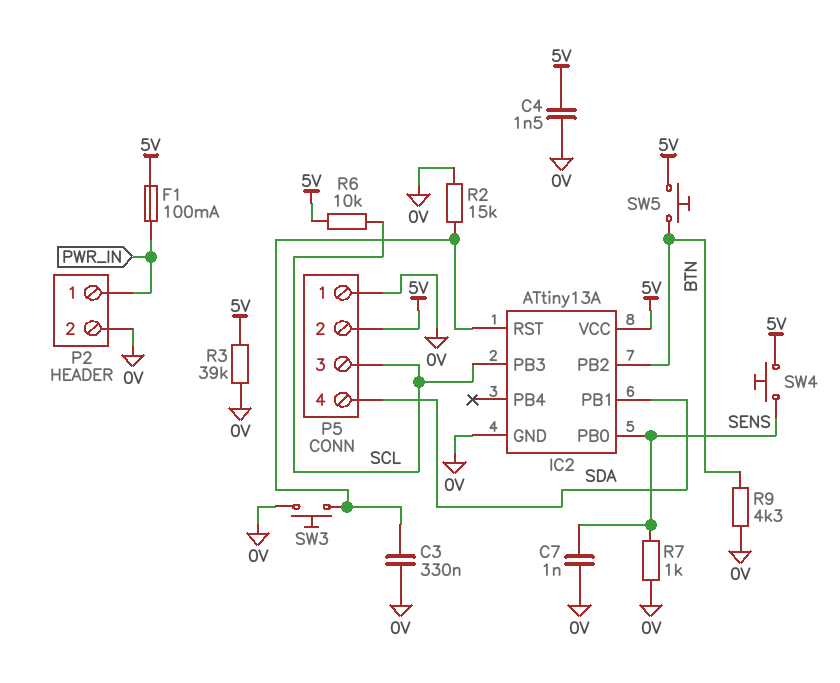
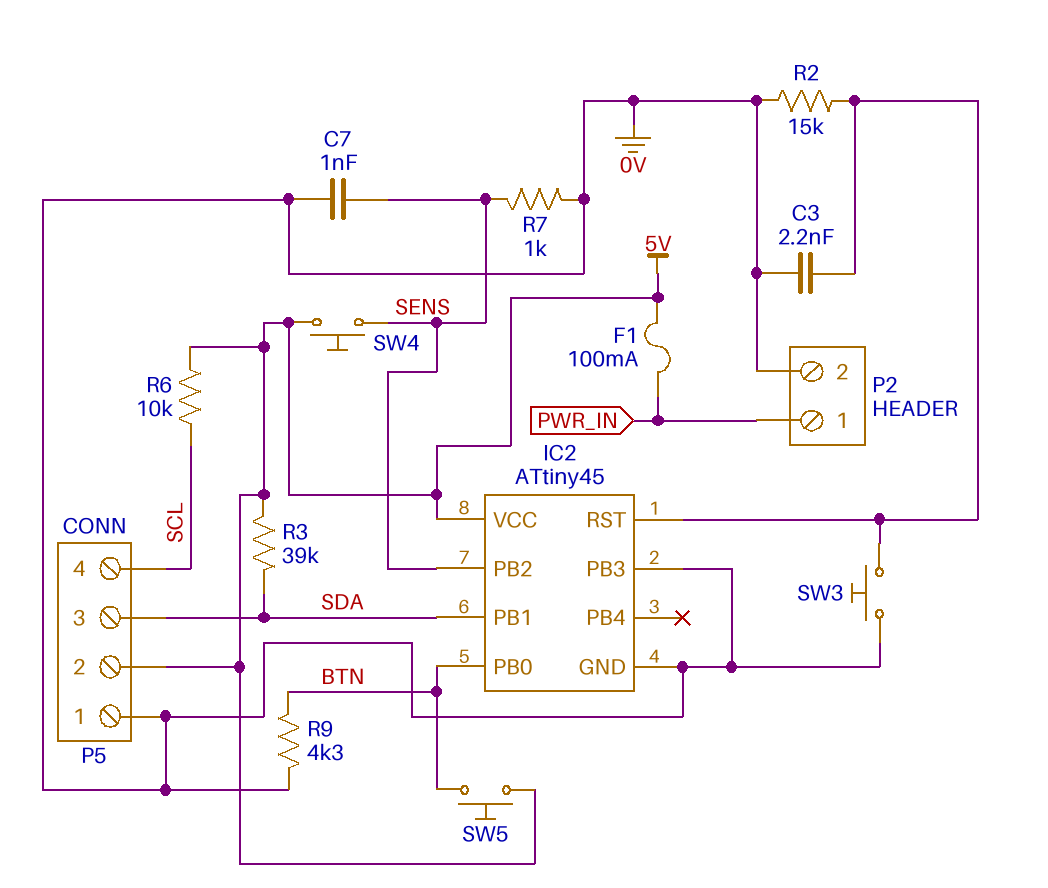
C3: 330nF (0V, IC2/RST) -> 2.2nF (0V, IC2/RST)
C4: 1.5nF (0V, 5V) -> none
IC2: ATtiny13A -> ATtiny45
IC2 pin PB0: SENS -> BTN
IC2 pin PB2: BTN -> SENS
IC2 pin PB3: SCL -> 0V
P5 pin 3: SCL -> SDA
P5 pin 4: SDA -> SCL
R3: 39k (0V, 5V) -> 39k (5V, SDA)

